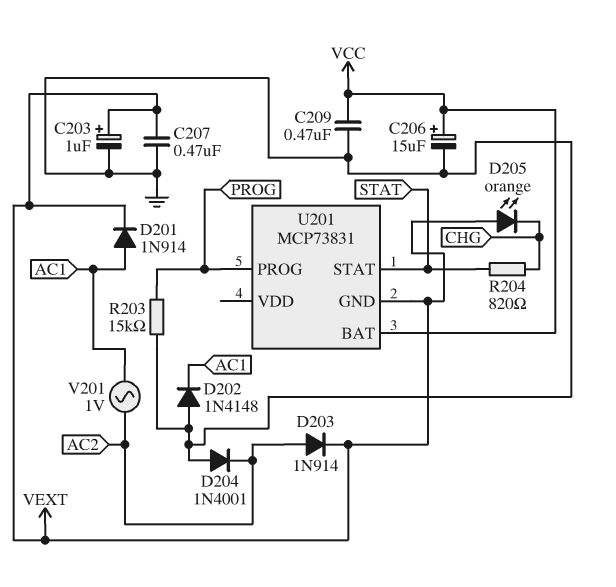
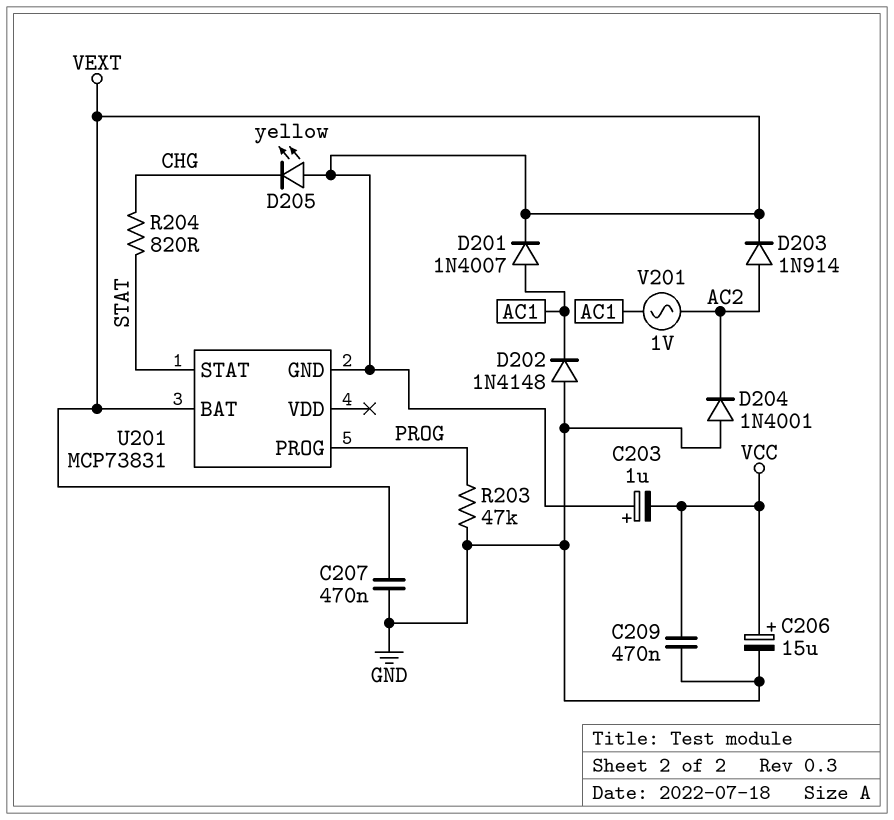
C203: 1uF (plus VEXT, minus GND) -> 1uF (plus VEXT, minus VCC)
D201: diode 1N914 (A AC1, K VEXT) -> diode 1N4007 (A AC1, K VEXT)
D205: LED orange (A VEXT, K CHG) -> LED yellow (A VEXT, K CHG)
R203: 15k (GND, PROG) -> 47k (GND, PROG)
U201 pin BAT: VCC -> VEXT

